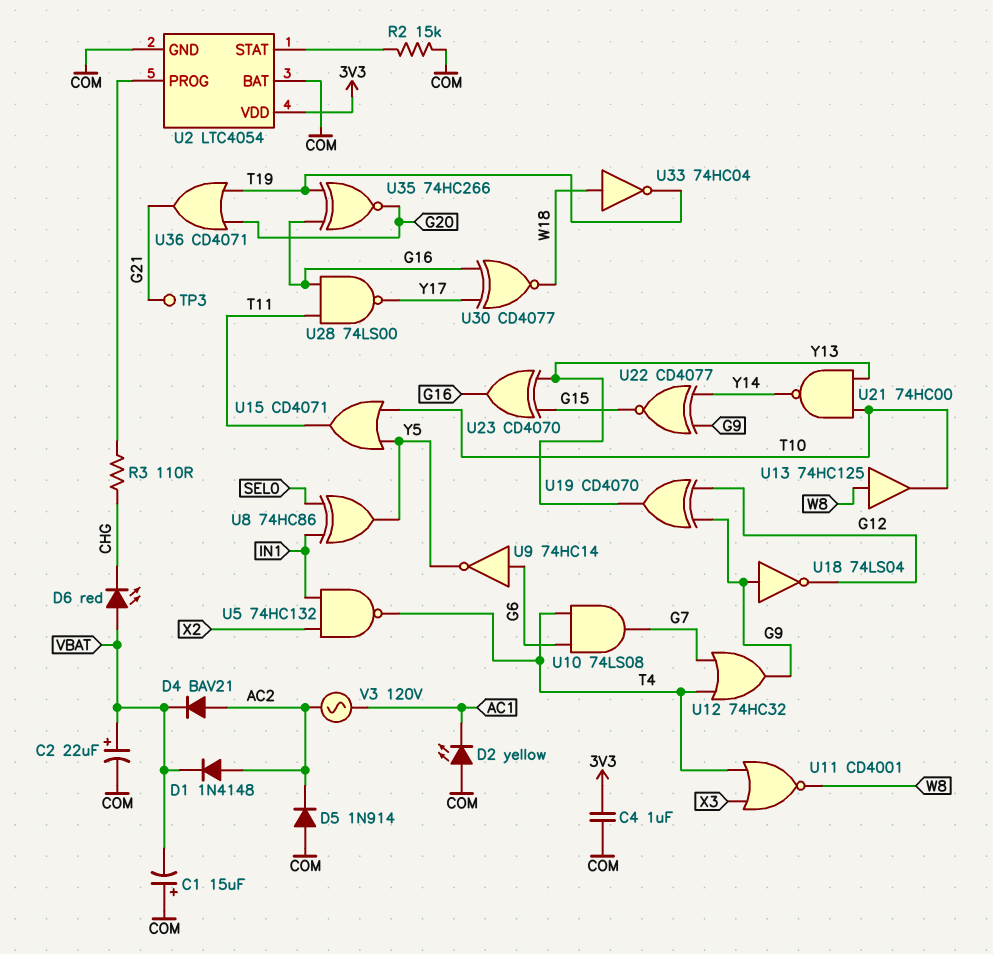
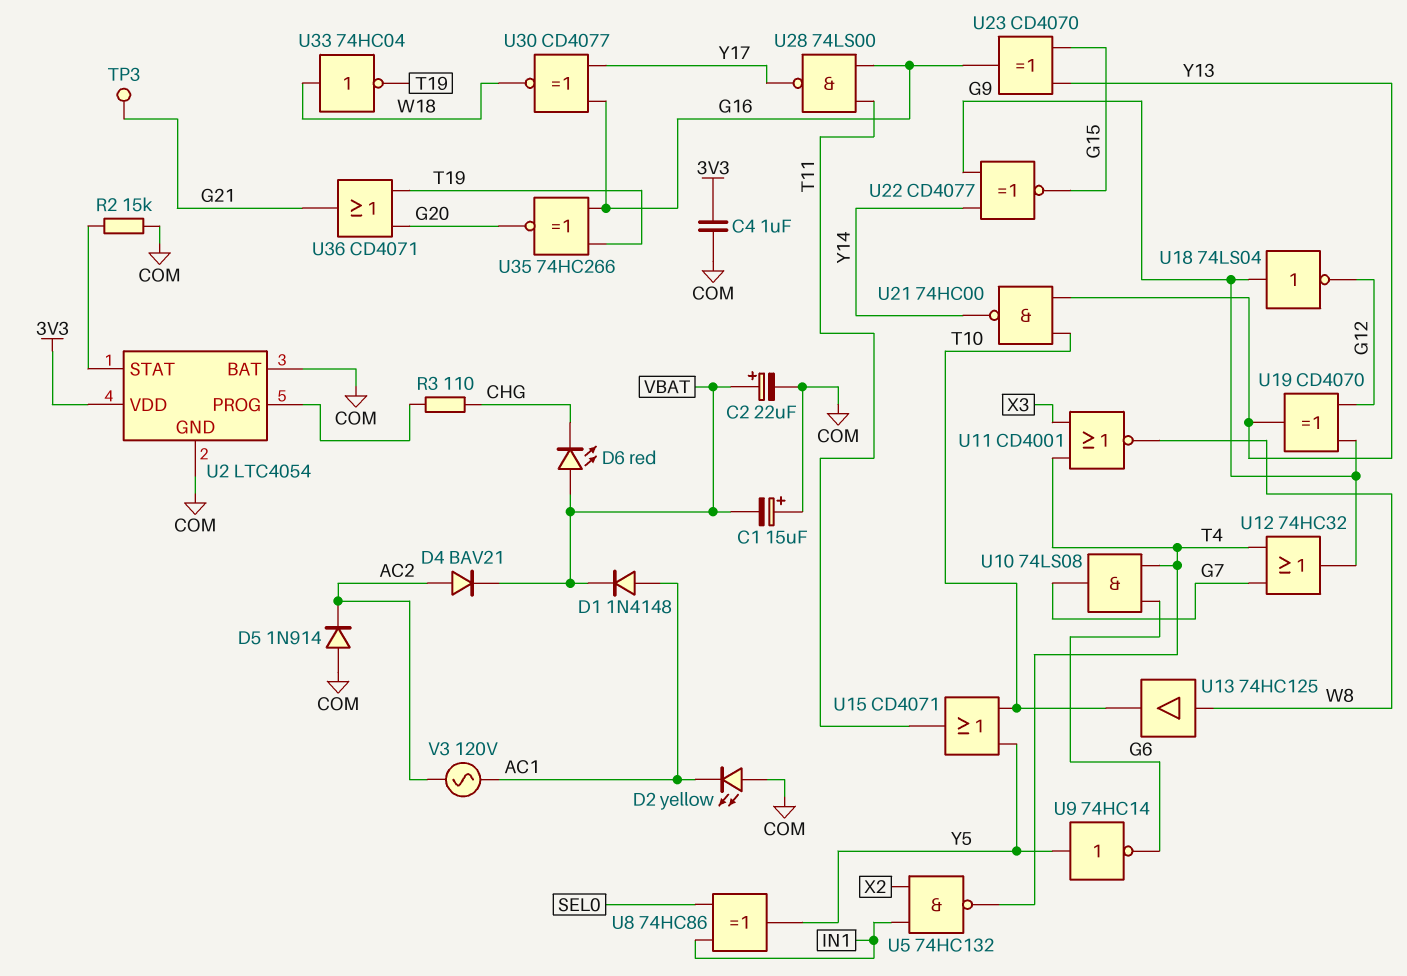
D1: diode 1N4148 (A AC2, K VBAT) -> diode 1N4148 (A AC1, K VBAT)
U9: NOT 74HC14 (in G6, out Y5) -> NOT 74HC14 (in Y5, out G6)

